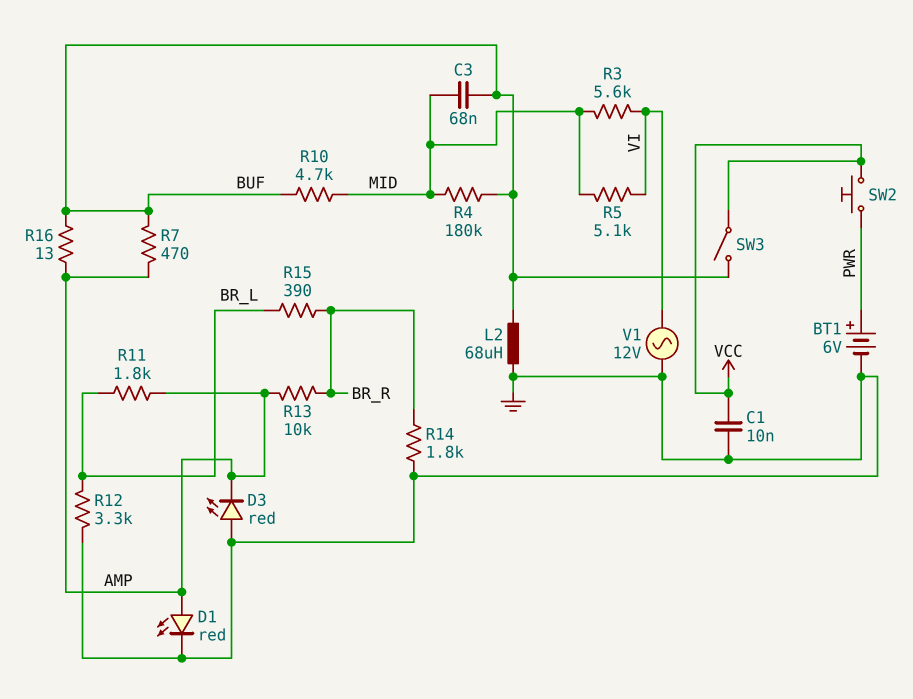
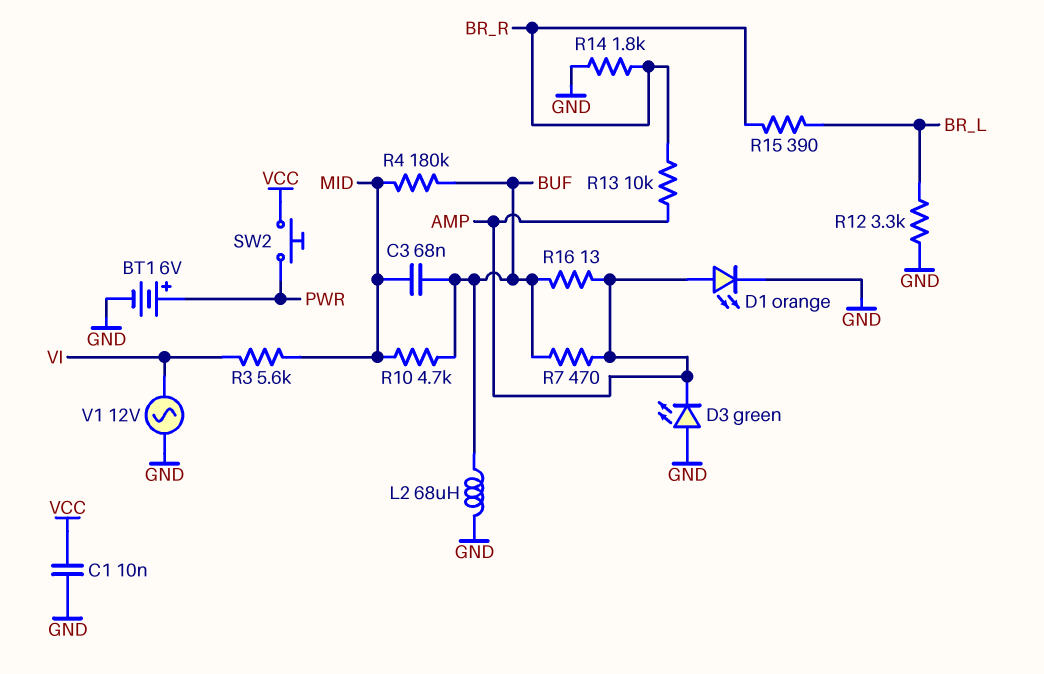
D1: LED red (A AMP, K GND) -> LED orange (A AMP, K GND)
D3: LED red (A GND, K AMP) -> LED green (A GND, K AMP)
R5: 5.1k (MID, VI) -> none
R11: 1.8k (AMP, BR_L) -> none
SW3: switch (BUF, VCC) -> none

